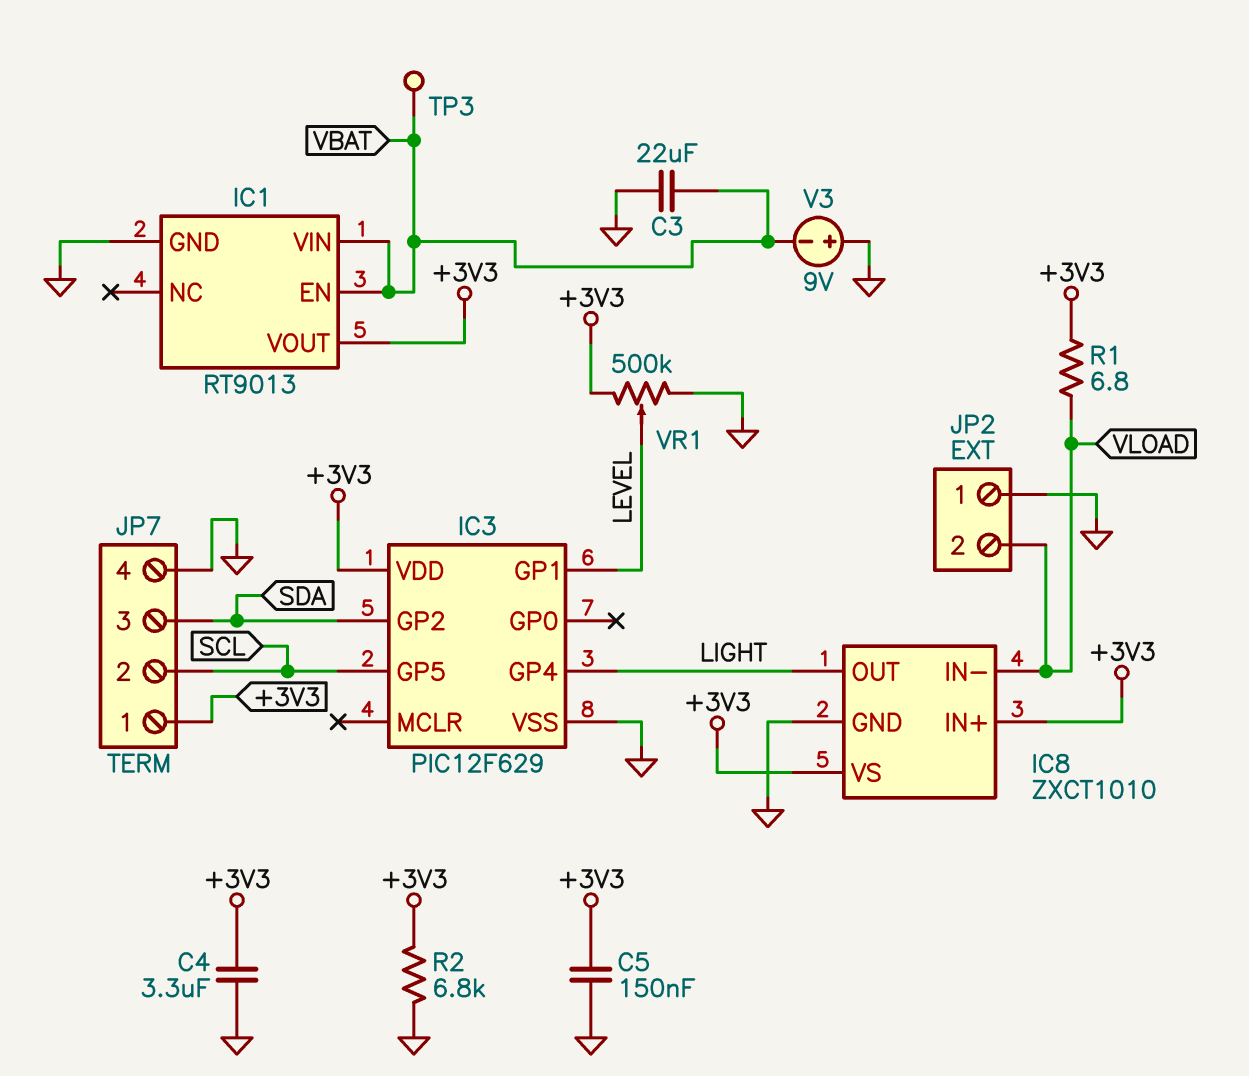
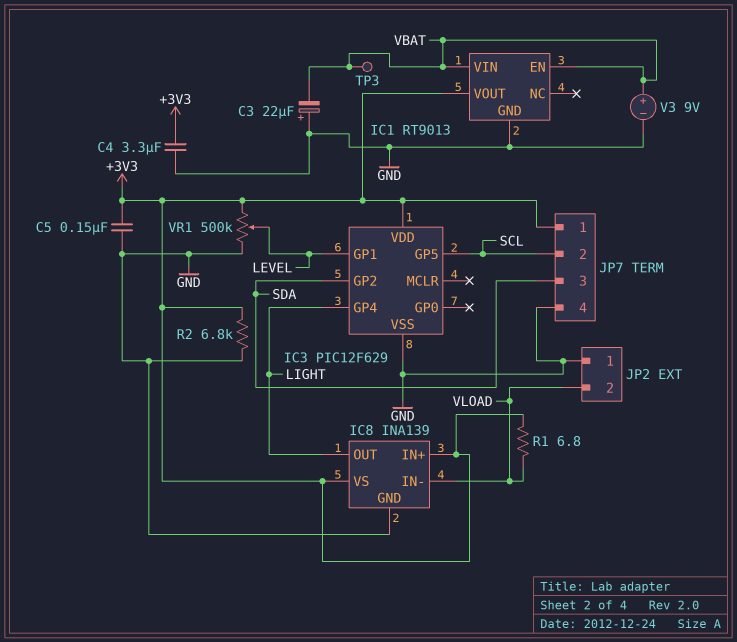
C3: 22uF (GND, VBAT) -> 22uF (plus GND, minus VBAT)
IC8: ZXCT1010 -> INA139
V3: 9V (plus GND, minus VBAT) -> 9V (plus VBAT, minus GND)

